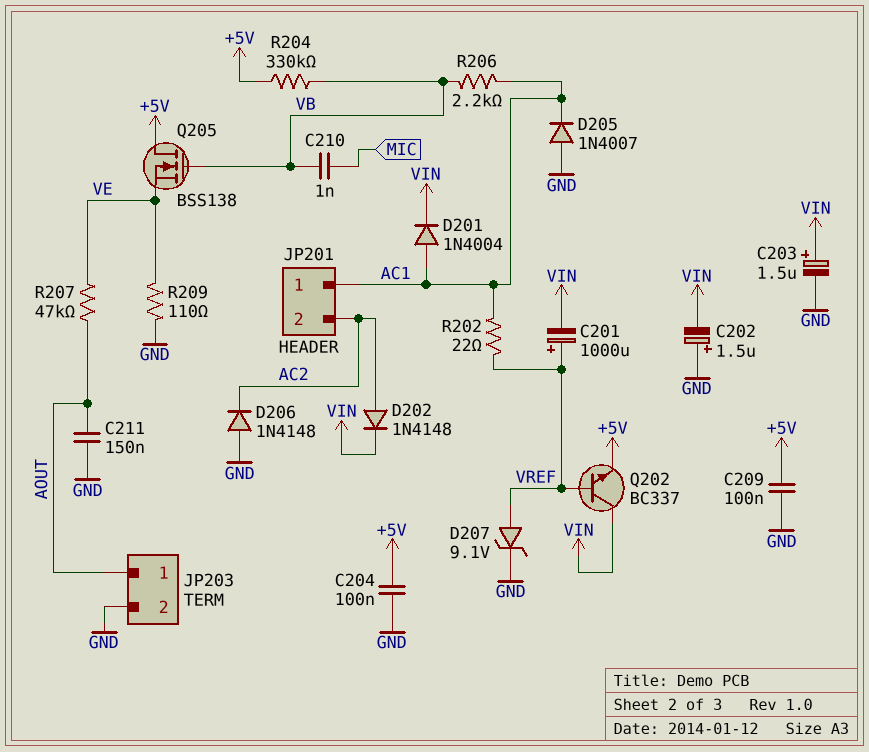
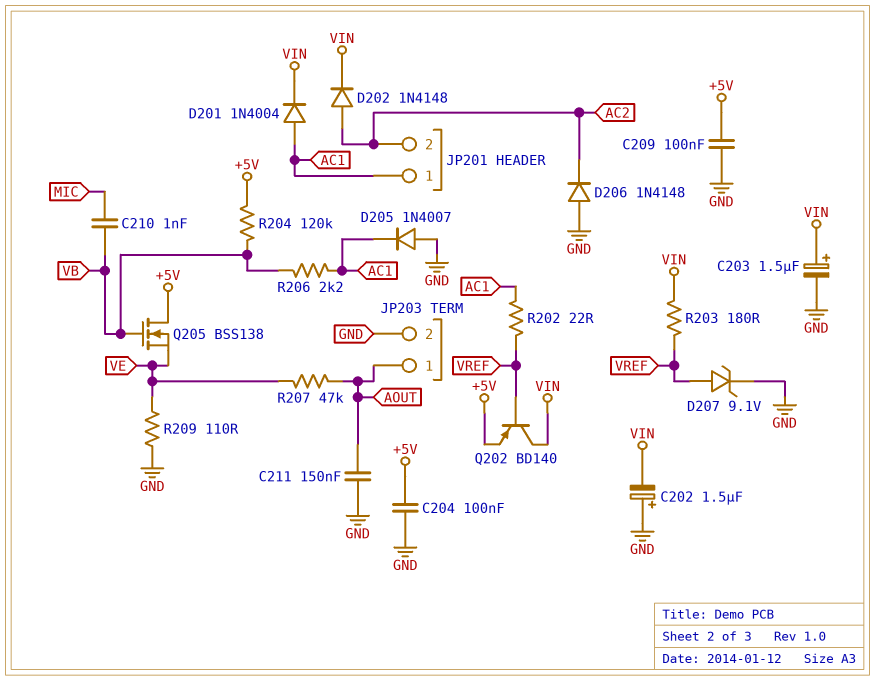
C201: 1000uF (plus VREF, minus VIN) -> none
Q202: NPN BC337 (B VREF, C VIN, E +5V) -> PNP BD140 (B VREF, C VIN, E +5V)
R203: none -> 180 (VIN, VREF)
R204: 330k (+5V, VB) -> 120k (+5V, VB)

